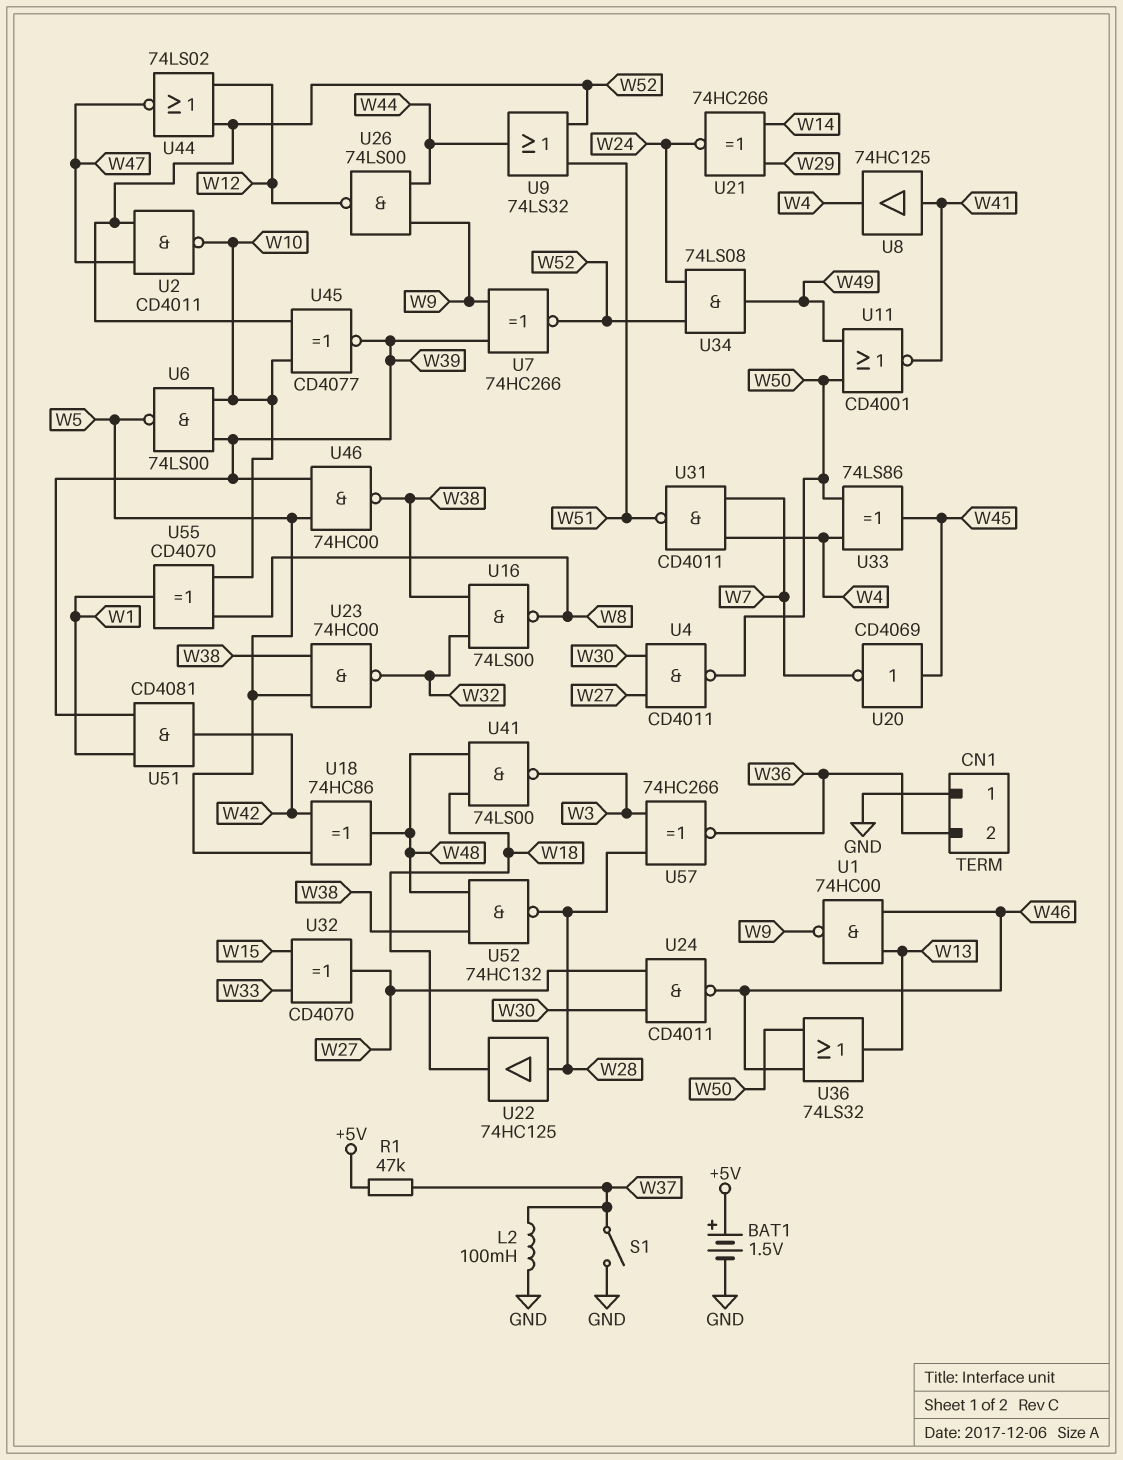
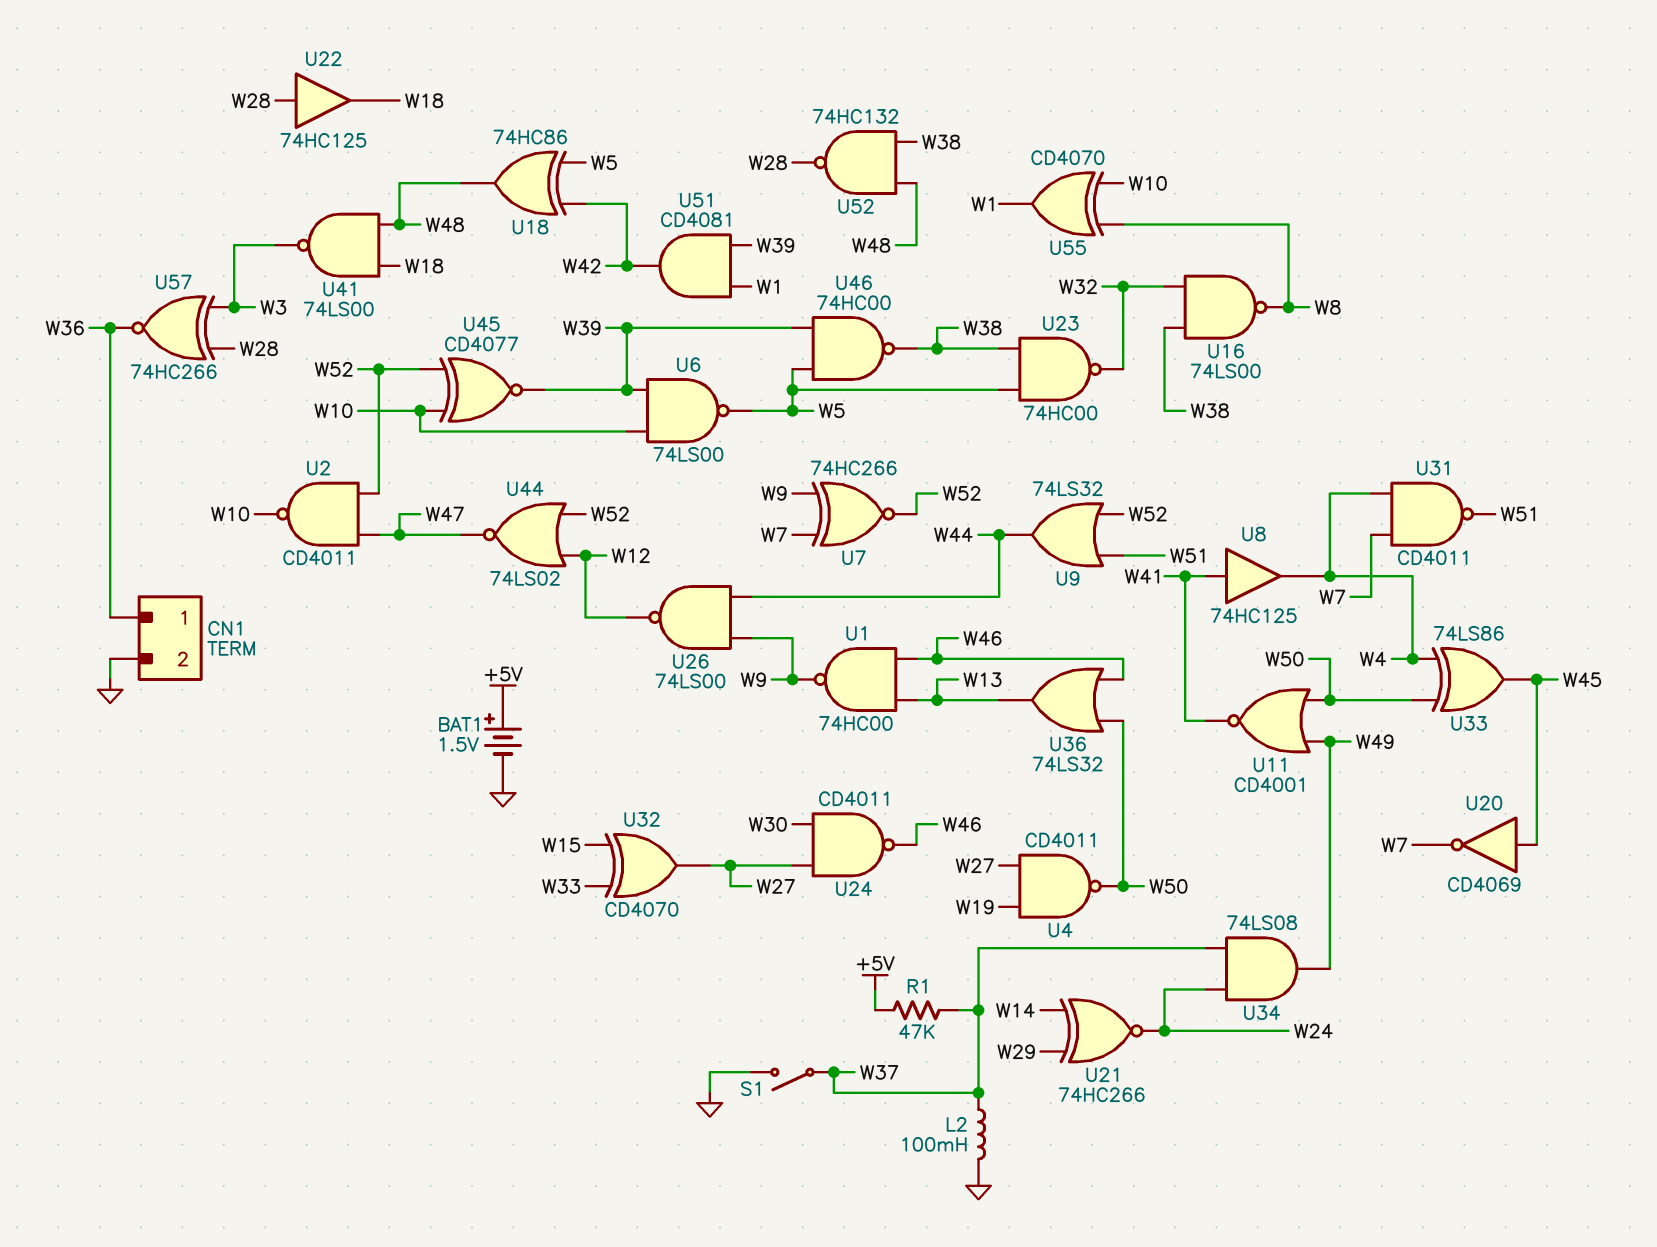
CN1 pin 1: GND -> W36
CN1 pin 2: W36 -> GND
U4: NAND CD4011 (in W27, in W30, out W50) -> NAND CD4011 (in W19, in W27, out W50)
U7: XNOR 74HC266 (in W9, in W39, out W52) -> XNOR 74HC266 (in W7, in W9, out W52)
U34: AND 74LS08 (in W24, in W52, out W49) -> AND 74LS08 (in W24, in W37, out W49)

